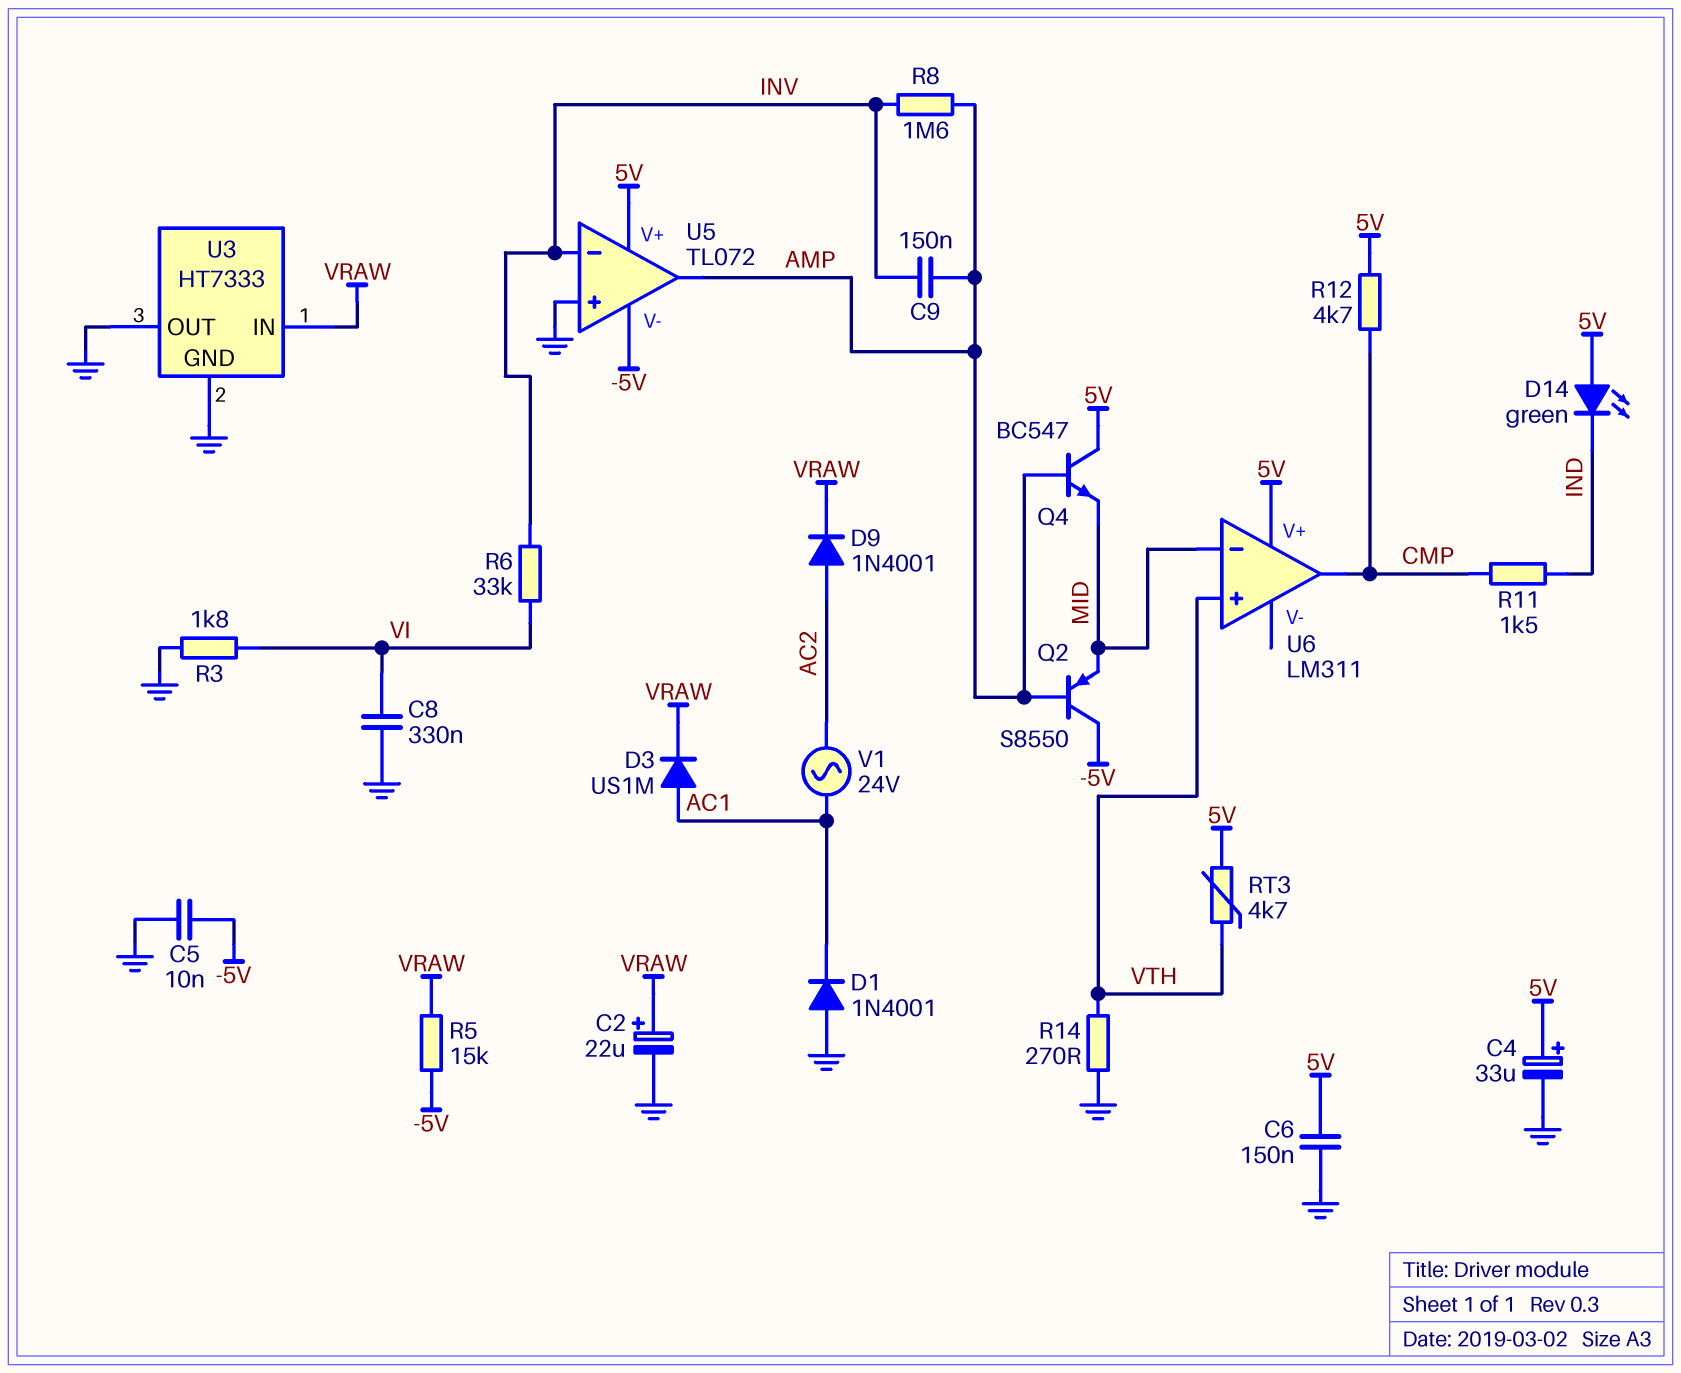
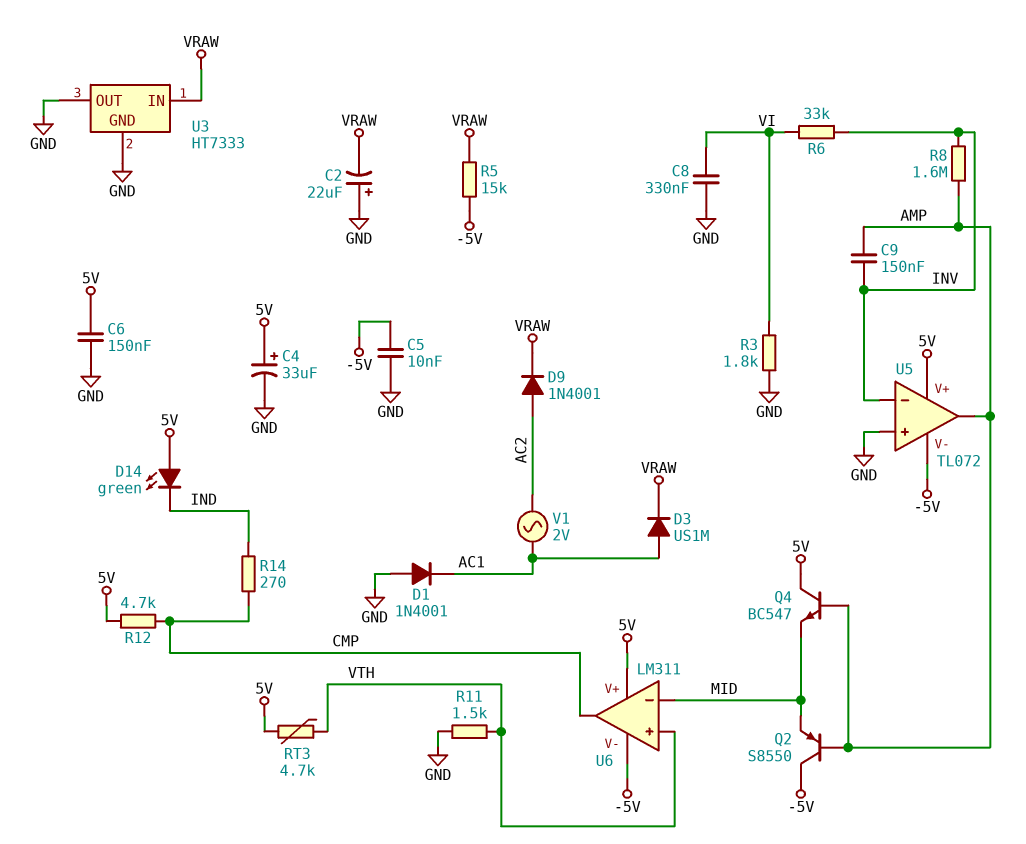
C2: 22uF (plus VRAW, minus GND) -> 22uF (plus GND, minus VRAW)
R11: 1.5k (CMP, IND) -> 1.5k (GND, VTH)
R14: 270 (GND, VTH) -> 270 (CMP, IND)
U6 pin V-: none -> -5V
V1: AC 24V (AC1, AC2) -> AC 2V (AC1, AC2)

